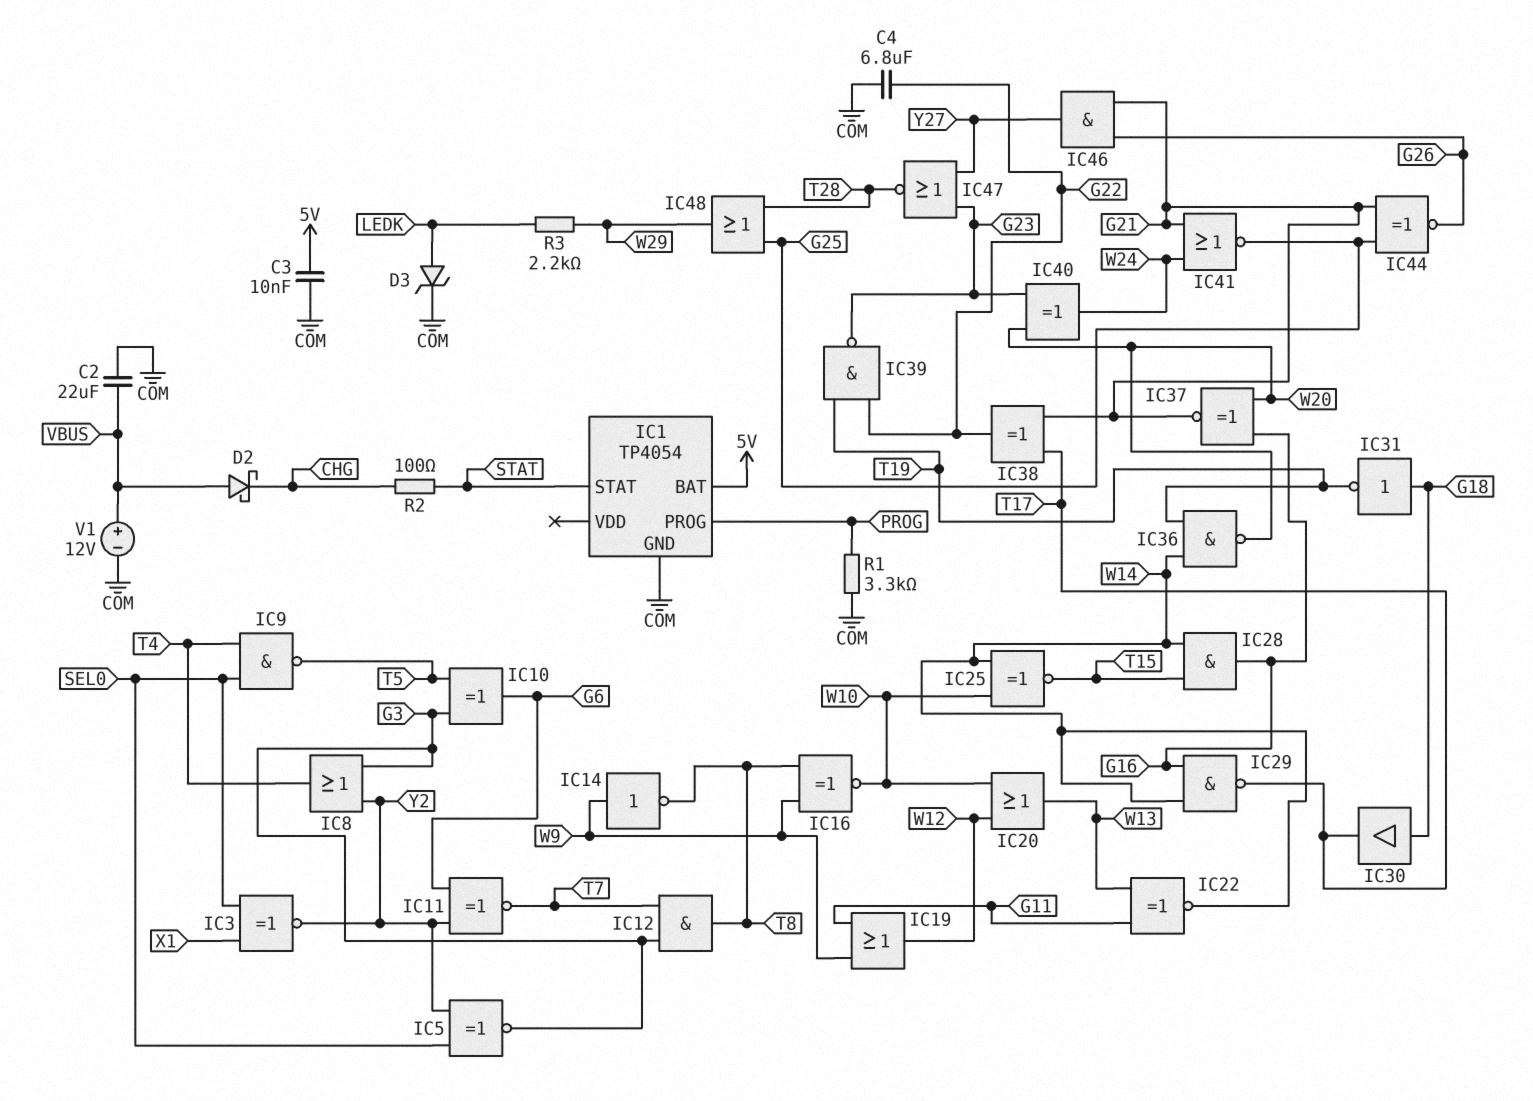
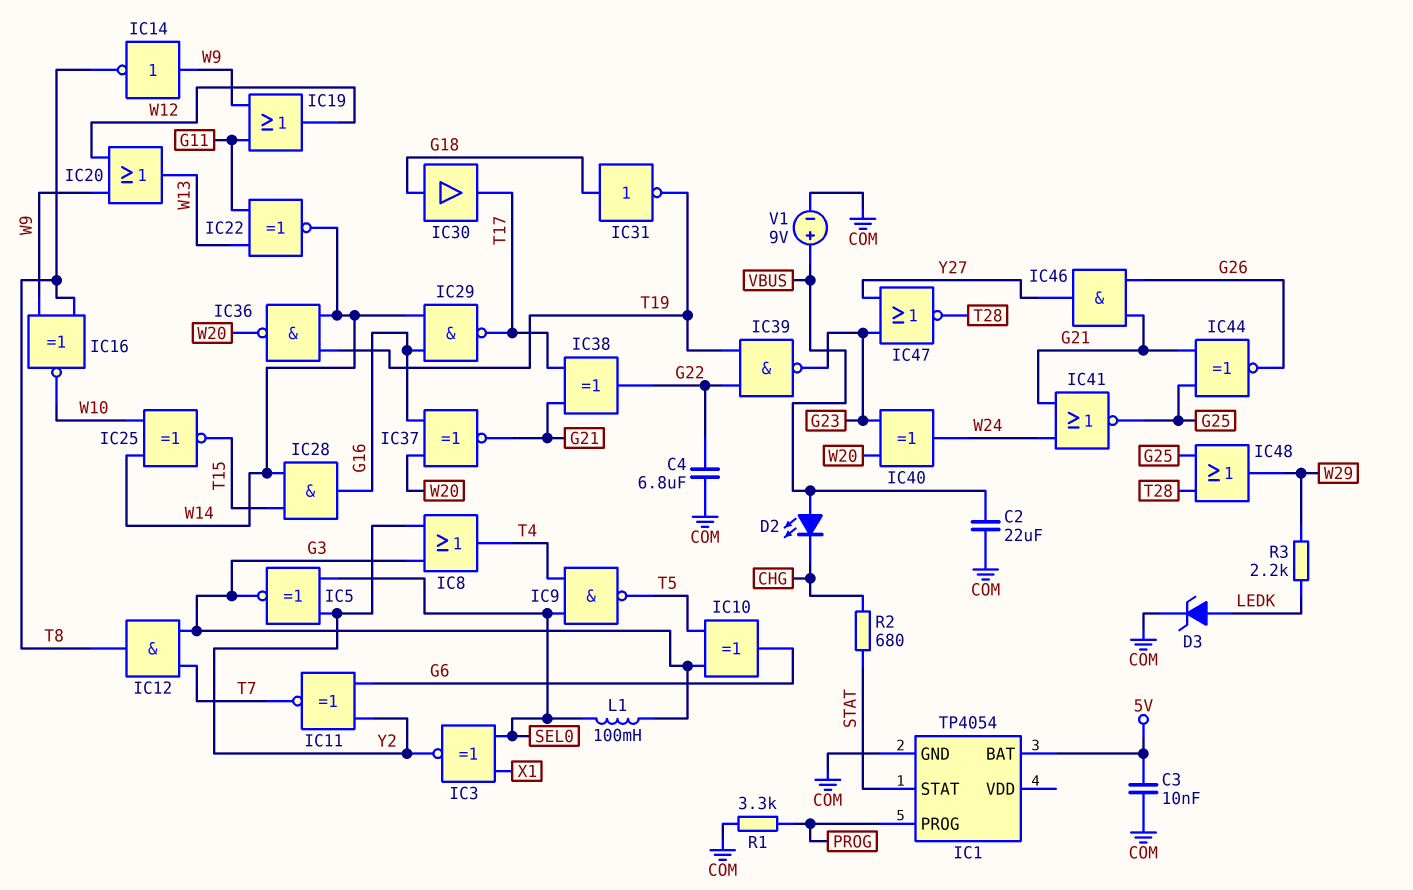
D2: schottky (A VBUS, K CHG) -> LED (A VBUS, K CHG)
IC20: OR (in W10, in W12, out W13) -> OR (in W9, in W12, out W13)
L1: none -> 100mH (G3, SEL0)
R2: 100 (CHG, STAT) -> 680 (CHG, STAT)
V1: 12V (plus VBUS, minus COM) -> 9V (plus VBUS, minus COM)

